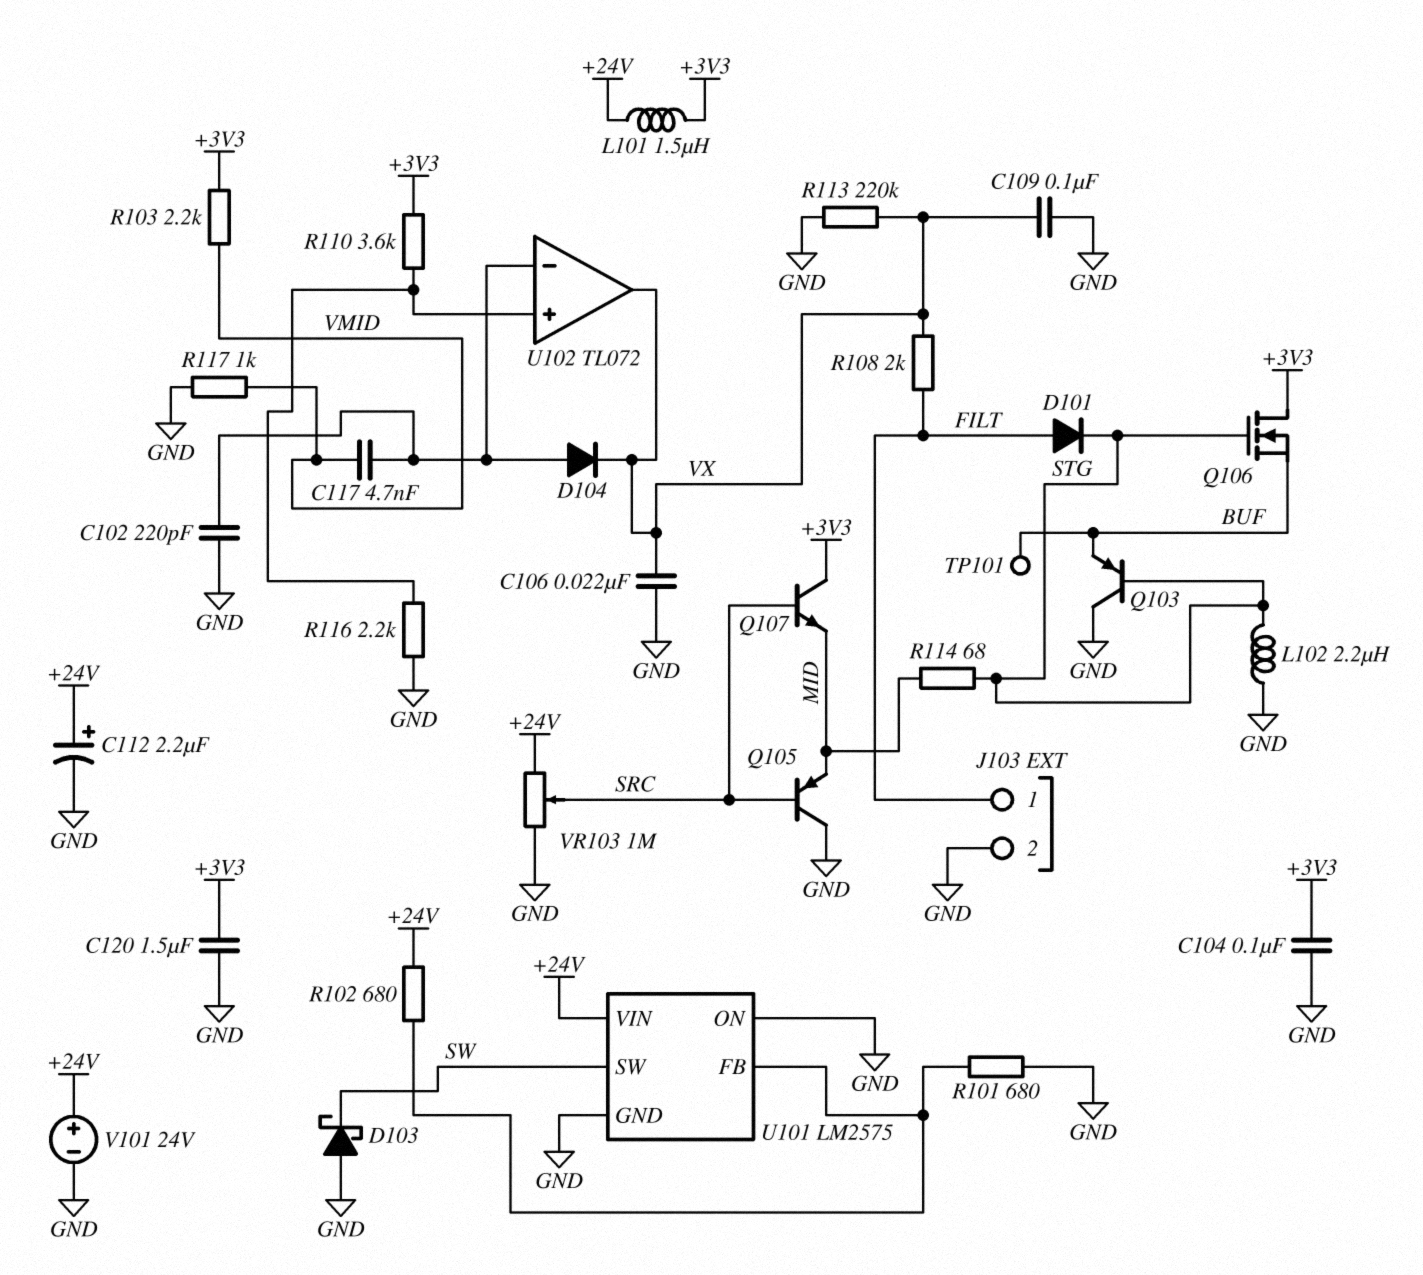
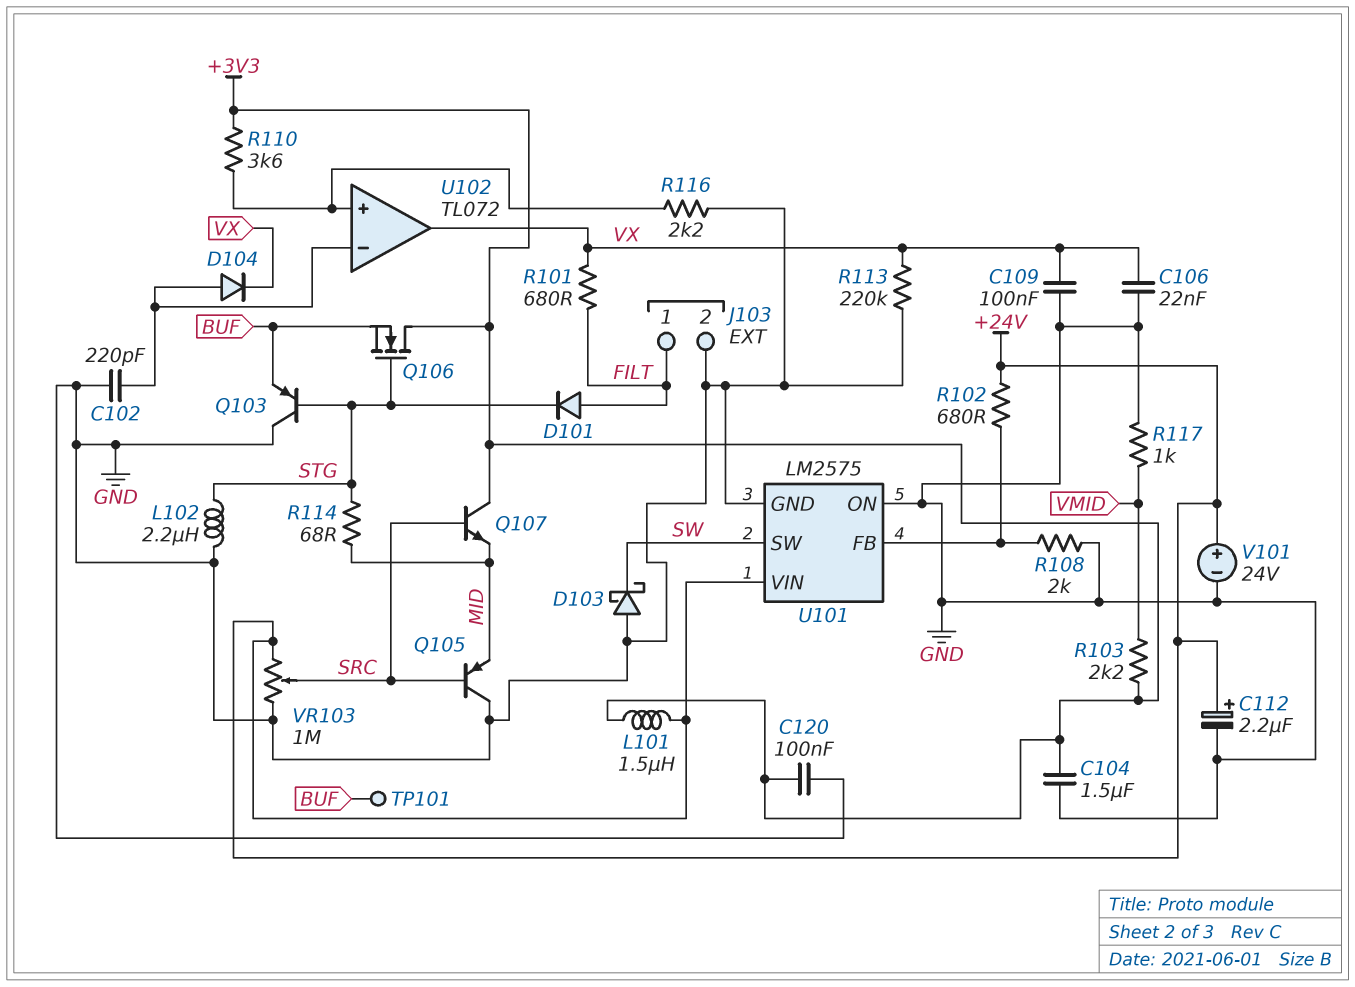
C104: 100nF (+3V3, GND) -> 1.5uF (+3V3, GND)
C117: 4.7nF (U102/in-, VMID) -> none
C120: 1.5uF (+3V3, GND) -> 100nF (+3V3, GND)
R101: 680 (GND, U101/FB) -> 680 (FILT, VX)
R108: 2k (FILT, VX) -> 2k (GND, U101/FB)

